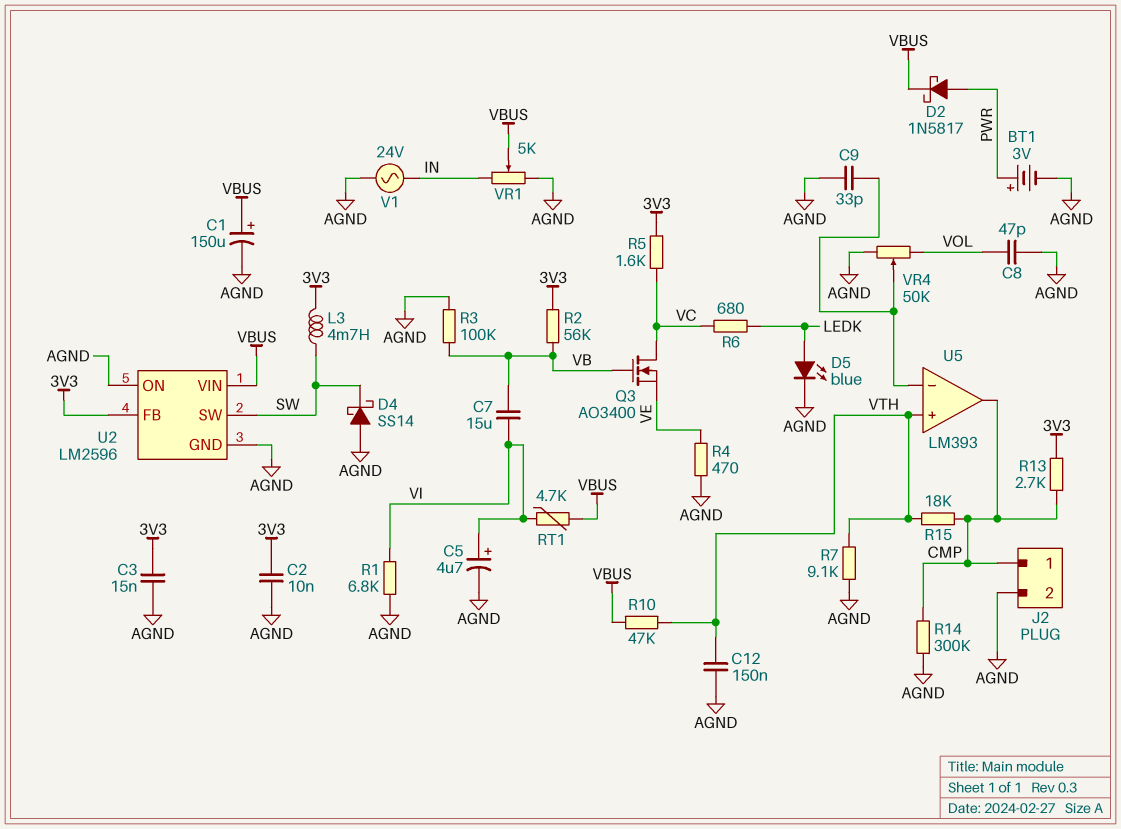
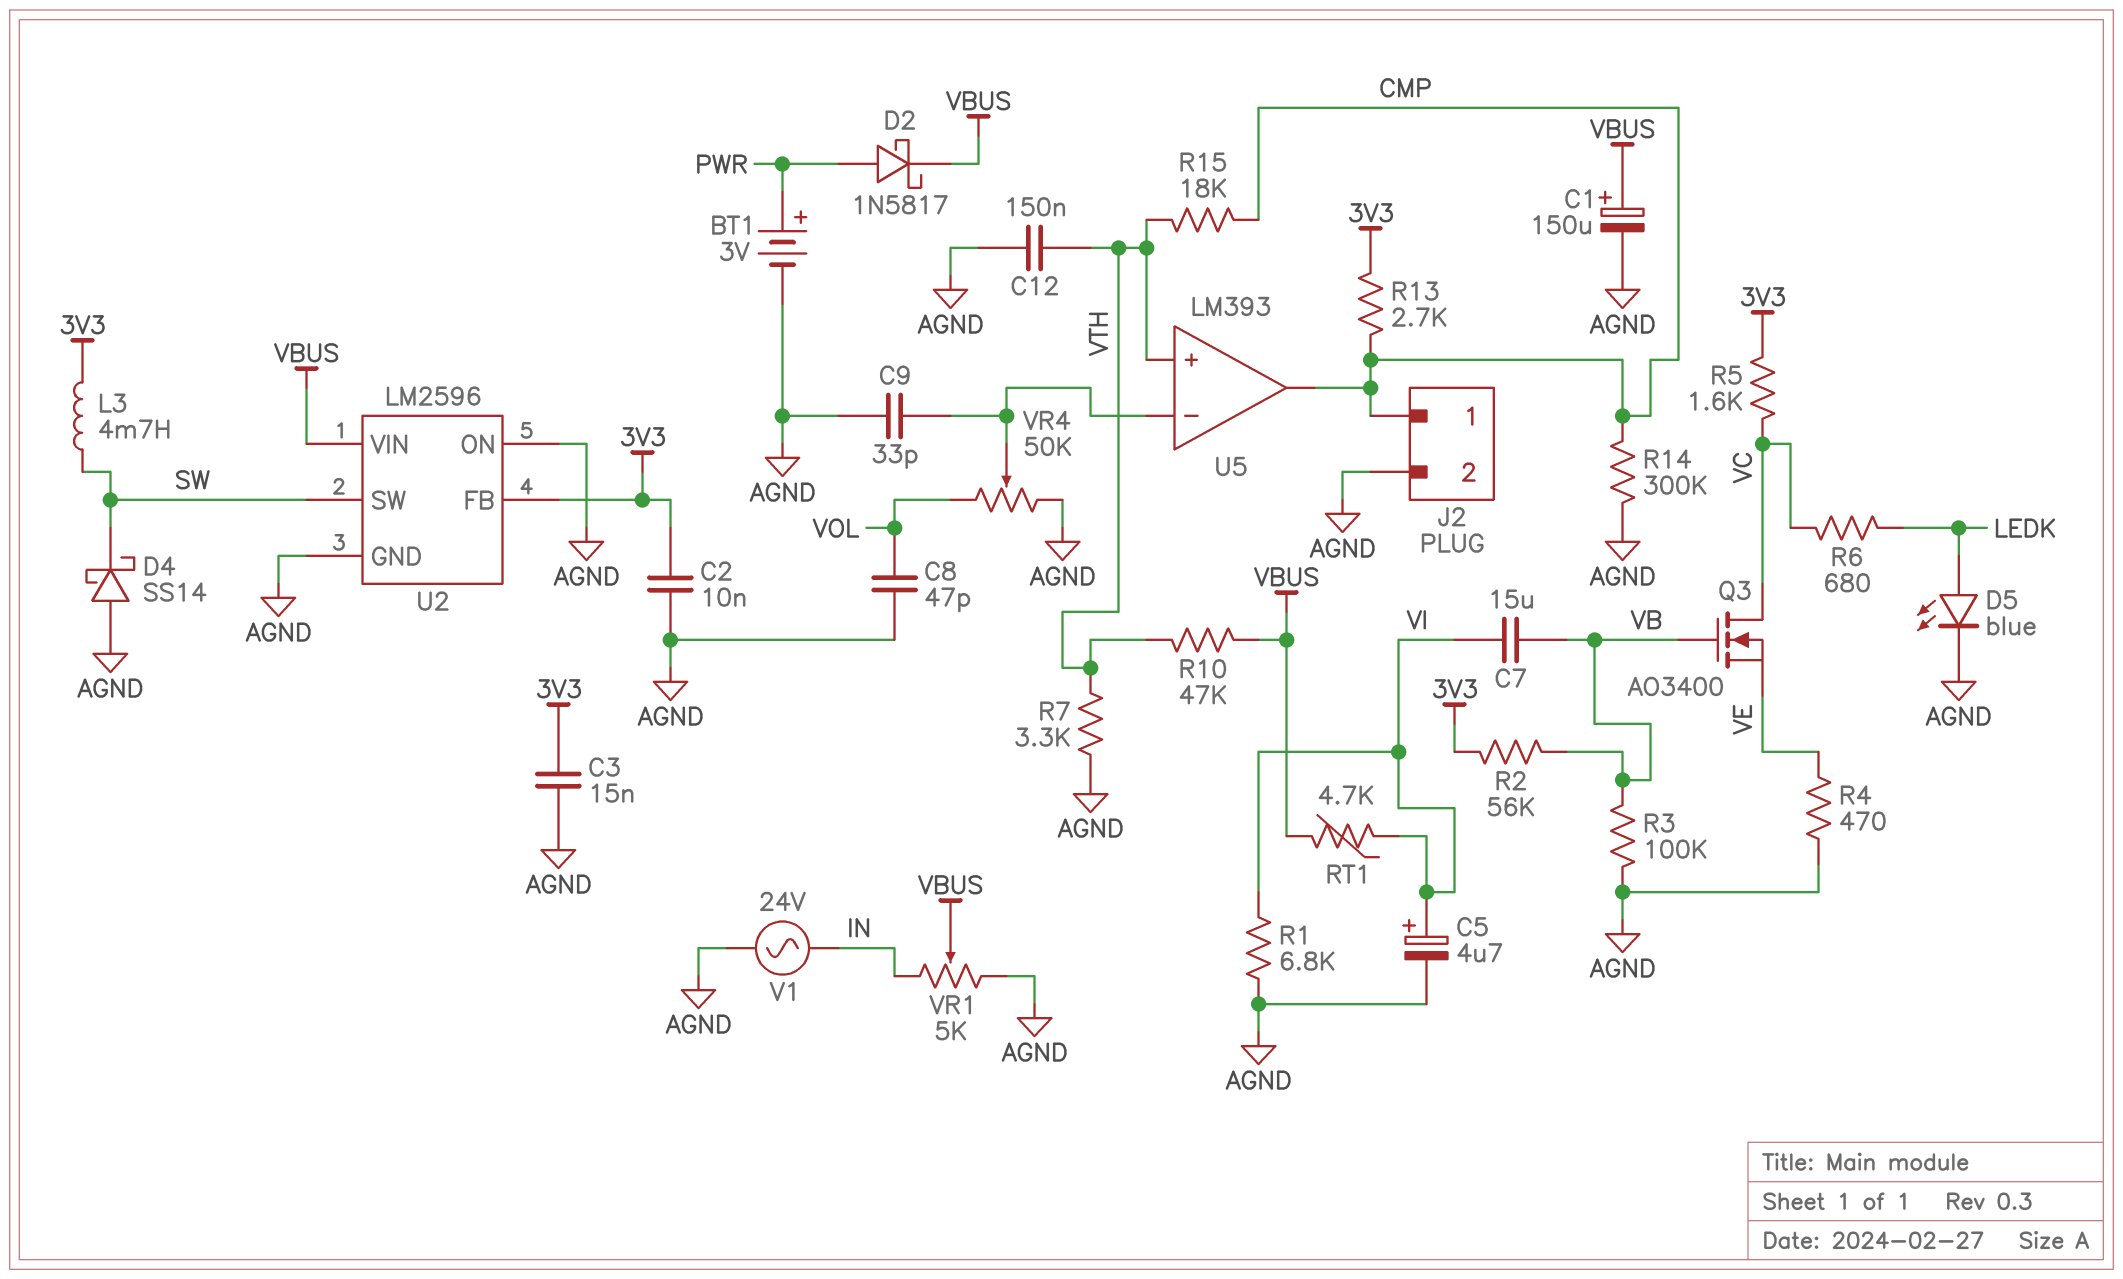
R7: 9.1k (AGND, VTH) -> 3.3k (AGND, VTH)

